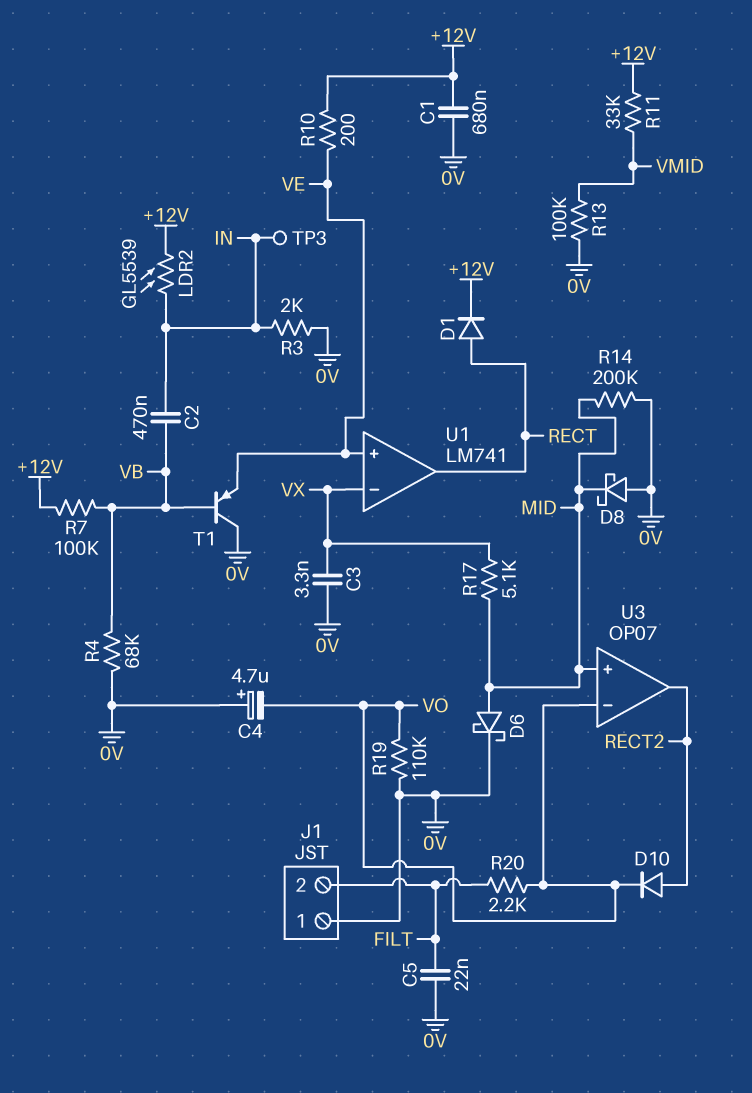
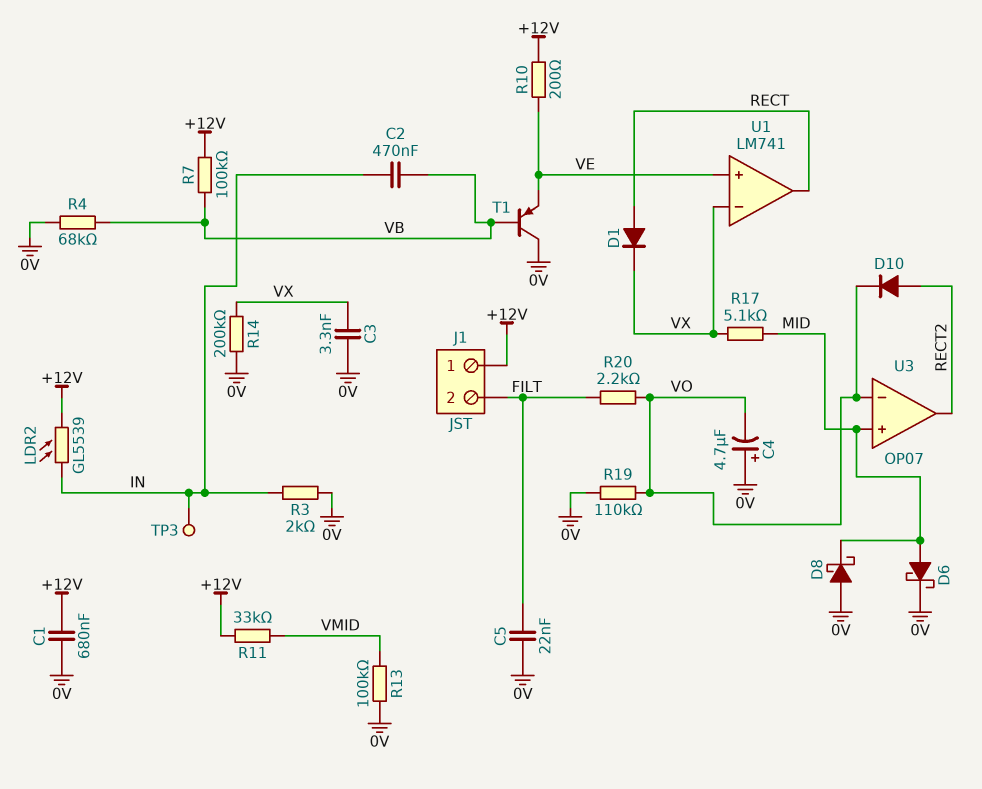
D1: diode (A RECT, K +12V) -> diode (A RECT, K VX)
J1 pin 1: 0V -> +12V
R14: 200k (0V, MID) -> 200k (0V, VX)

